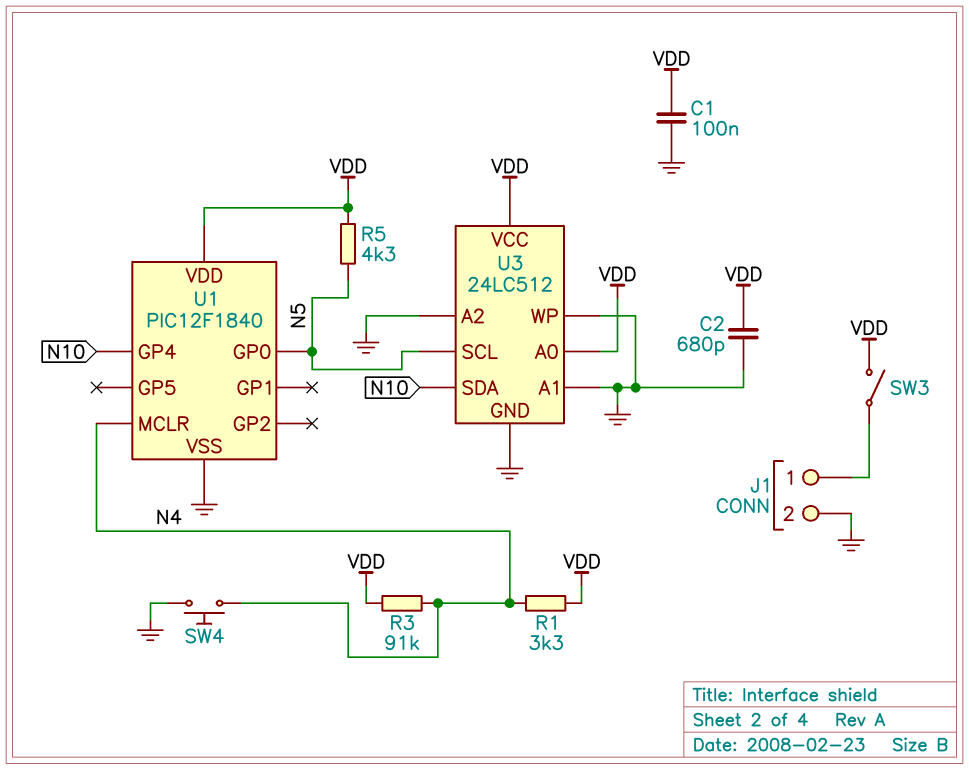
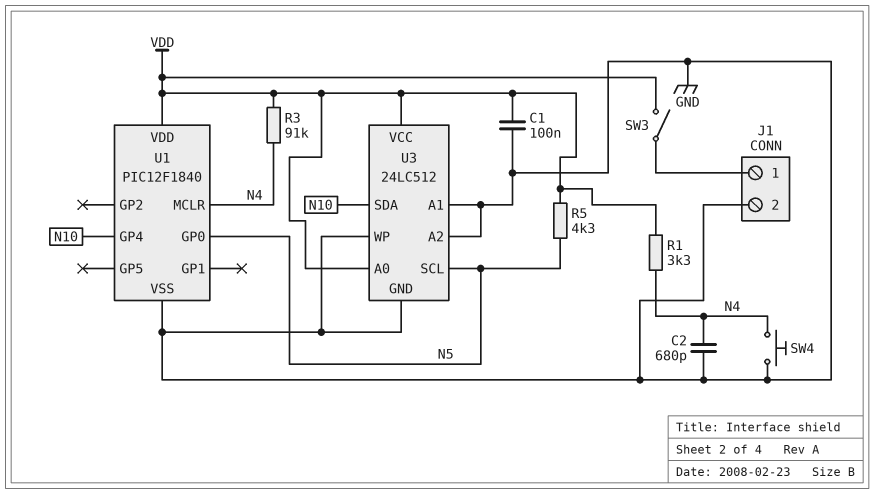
C2: 680pF (GND, VDD) -> 680pF (GND, N4)

